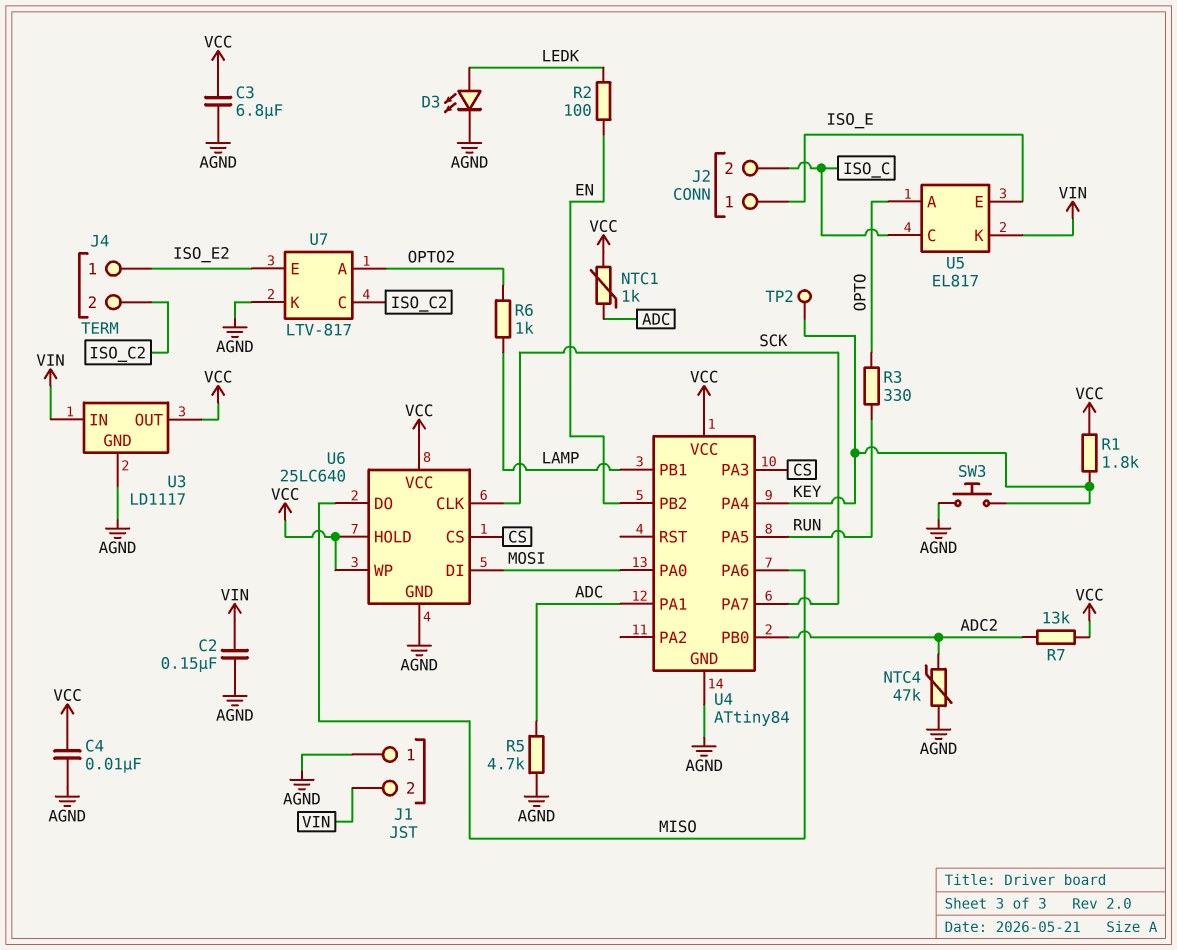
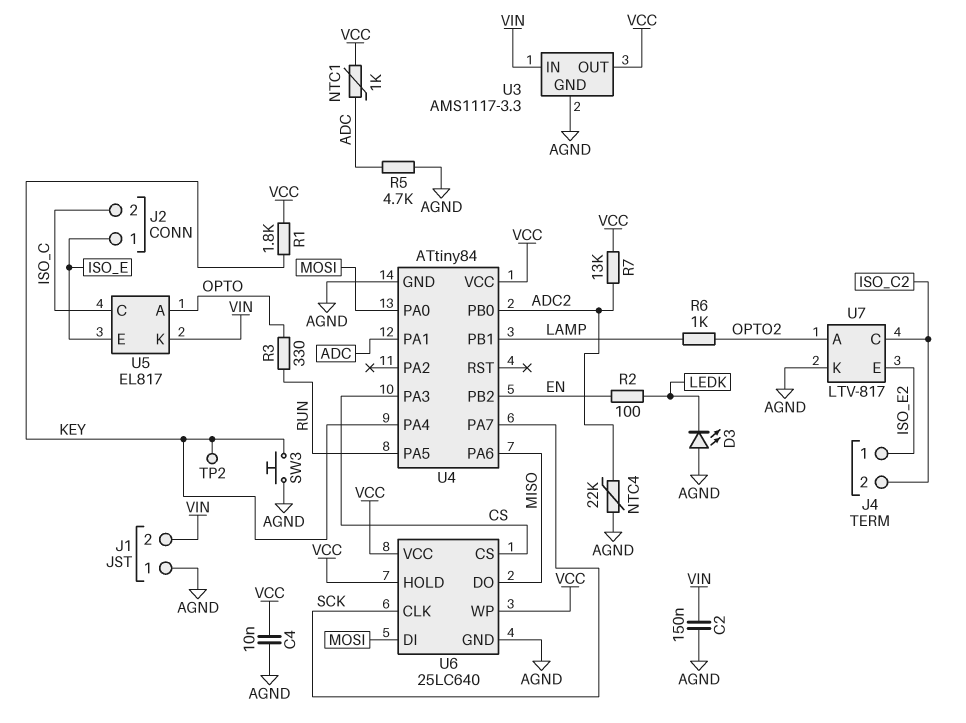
C3: 6.8uF (AGND, VCC) -> none
D3: LED (A LEDK, K AGND) -> LED (A AGND, K LEDK)
NTC4: 47k (ADC2, AGND) -> 22k (ADC2, AGND)
U3: LD1117 -> AMS1117-3.3

